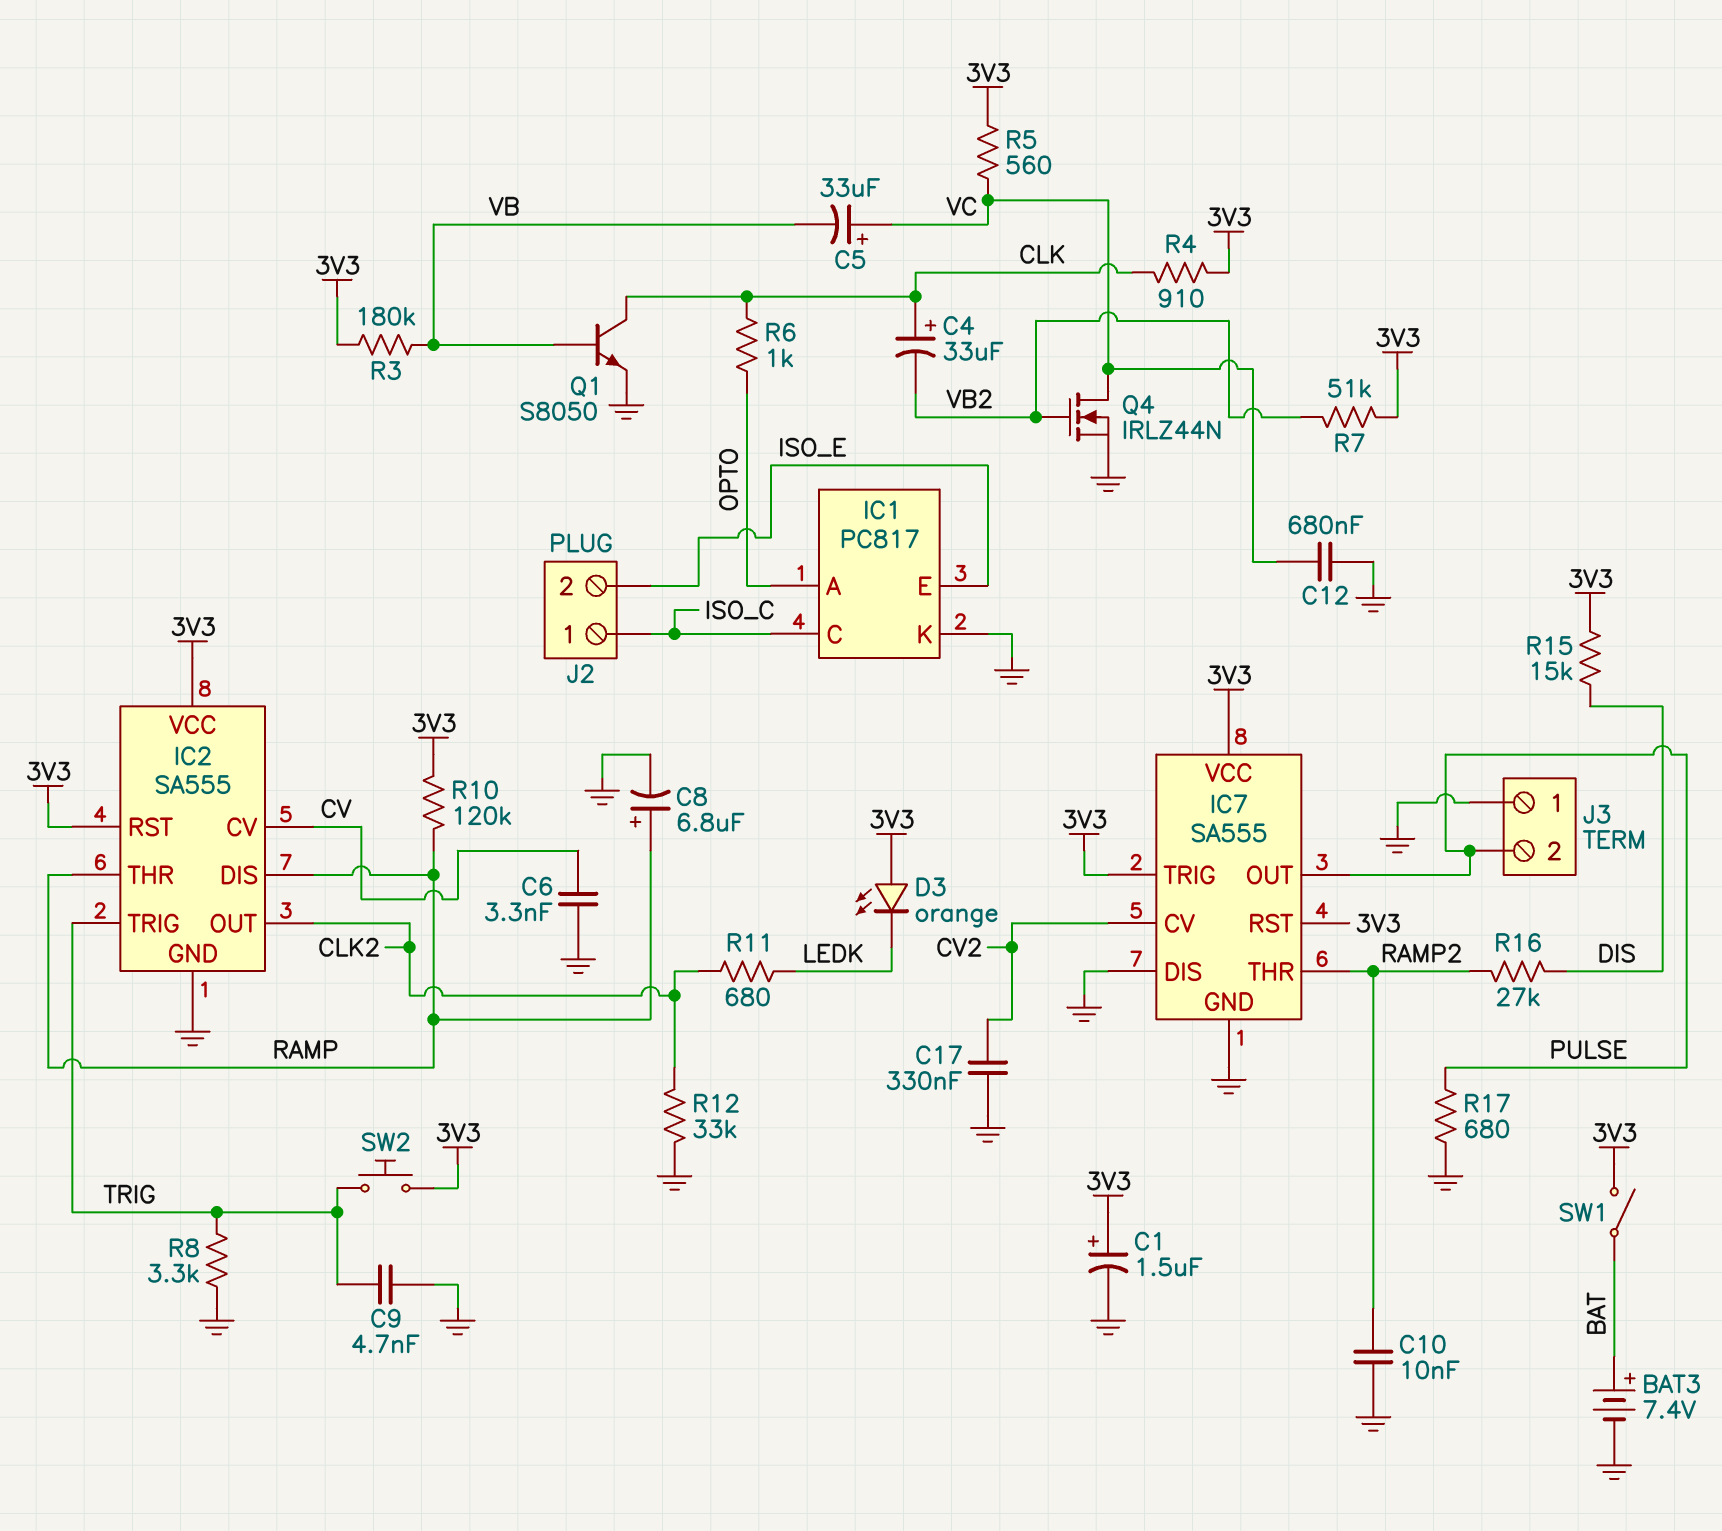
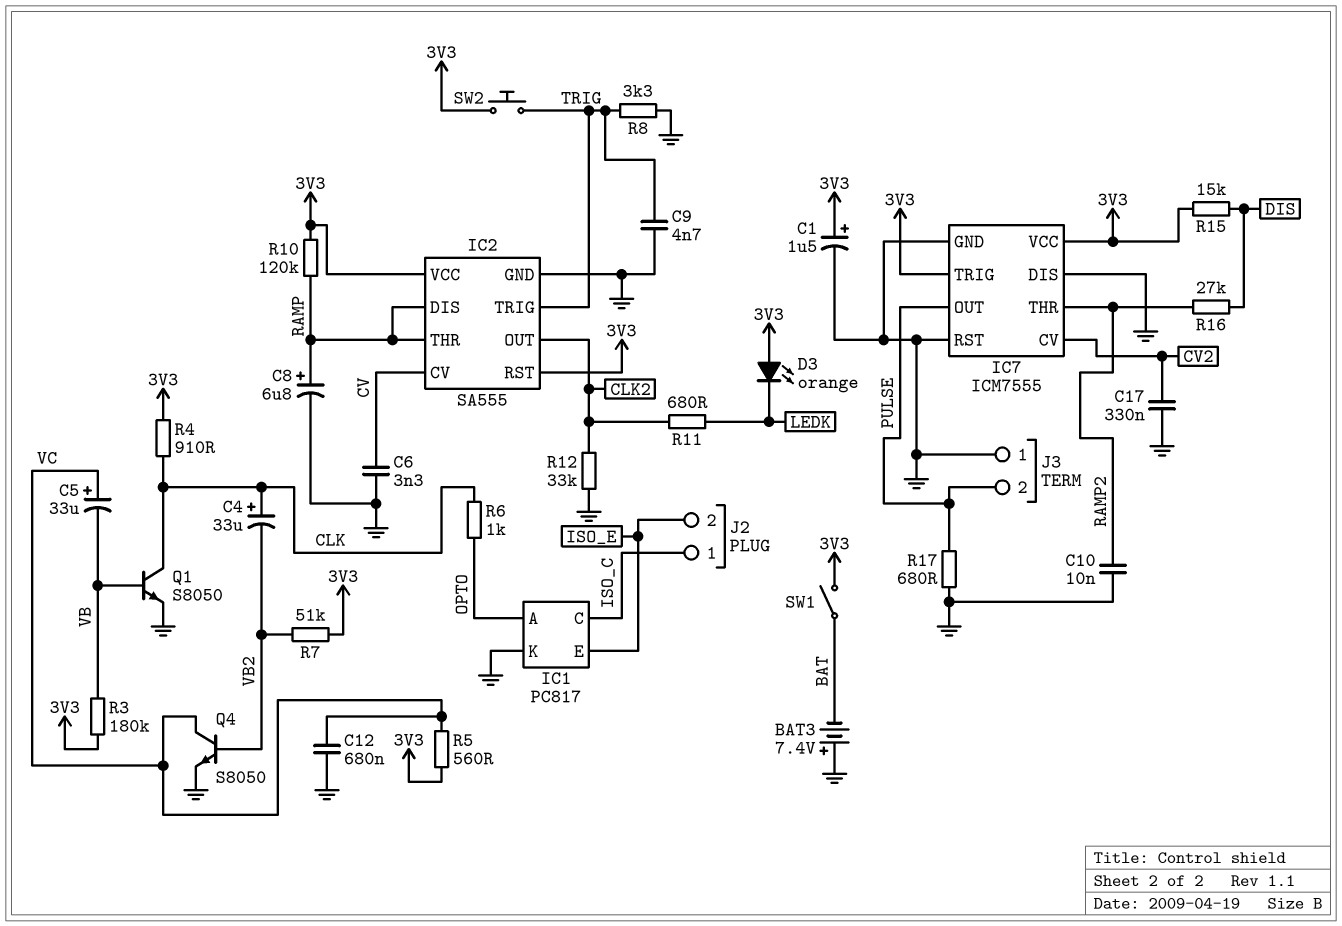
BAT3: 7.4V (plus BAT, minus GND) -> 7.4V (plus GND, minus BAT)
IC7: SA555 -> ICM7555
IC7 pin RST: 3V3 -> GND
Q4: NMOS IRLZ44N (G VB2, D VC, S GND) -> NPN S8050 (B VB2, C VC, E GND)

